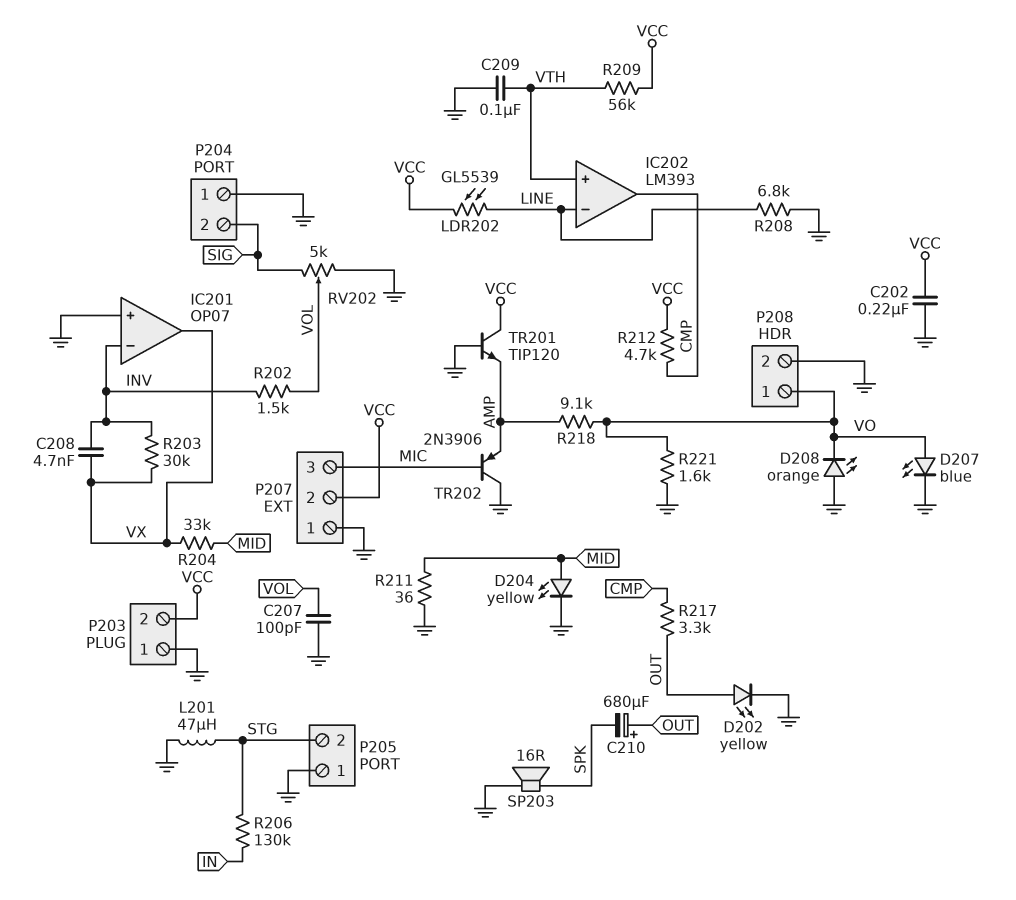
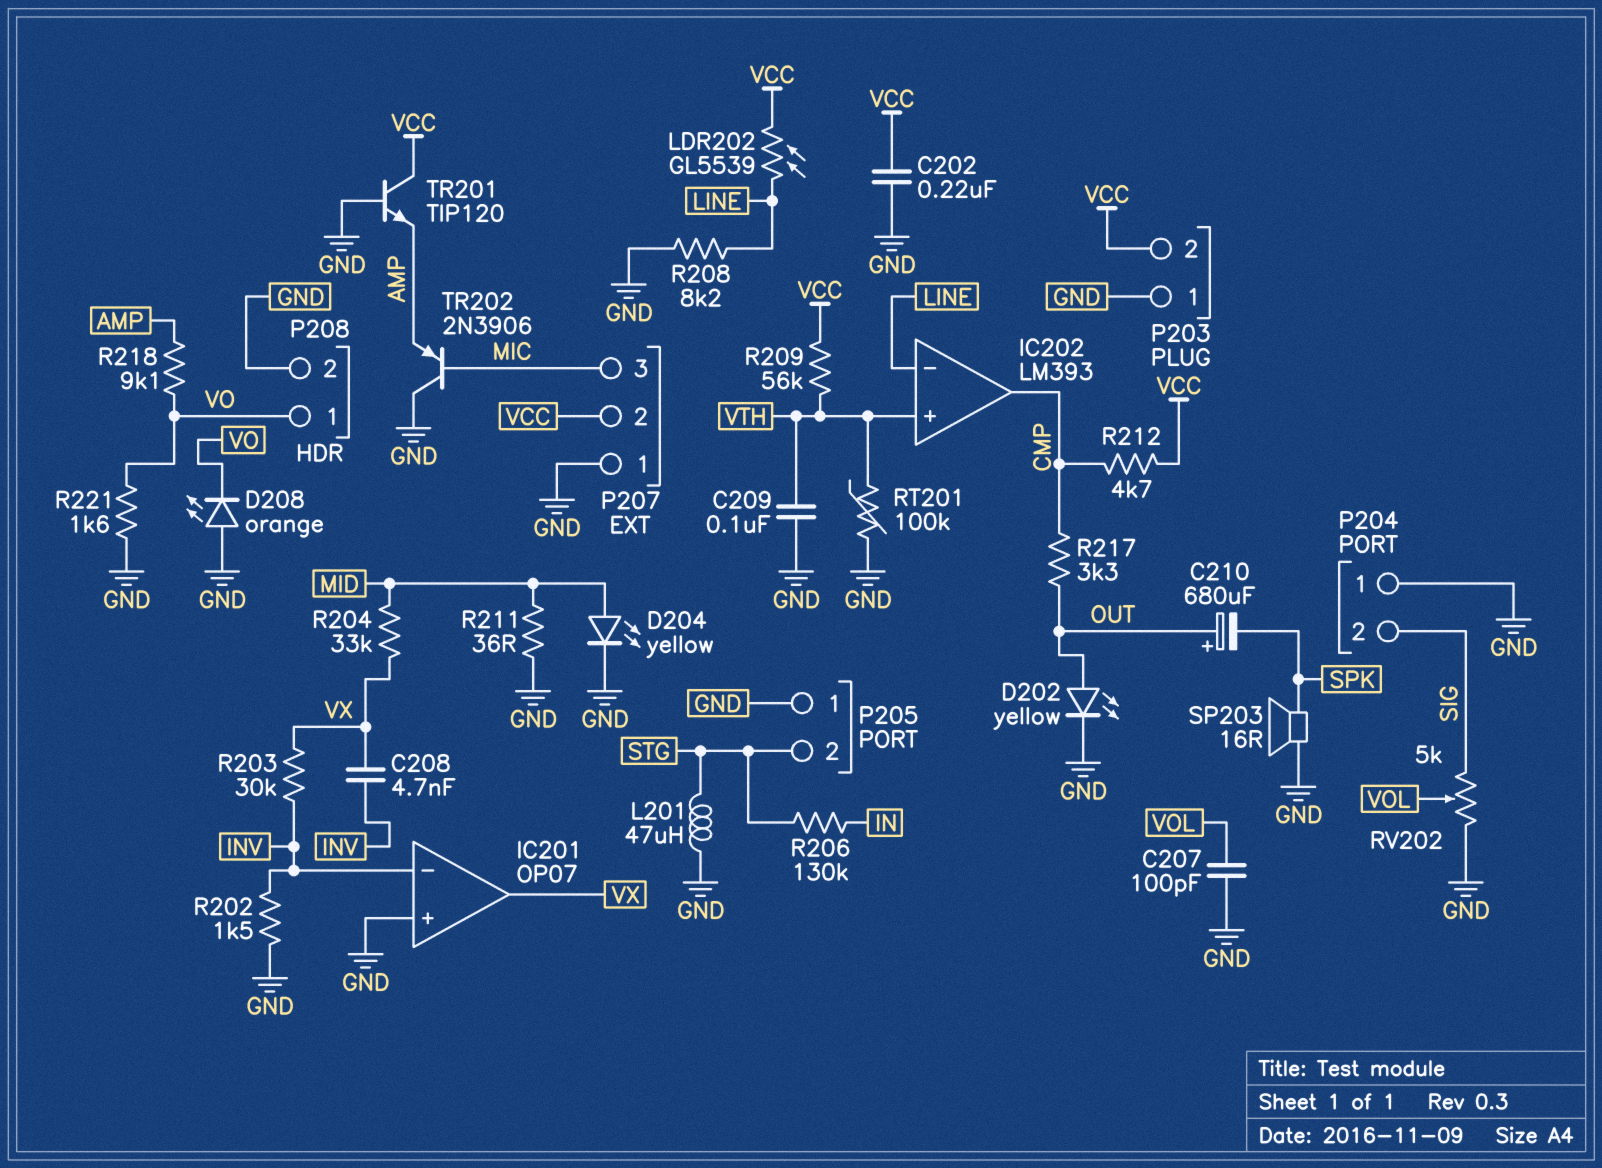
D207: LED blue (A VO, K GND) -> none
R202: 1.5k (INV, VOL) -> 1.5k (GND, INV)
R208: 6.8k (GND, LINE) -> 8.2k (GND, LINE)
RT201: none -> 100k (GND, VTH)

